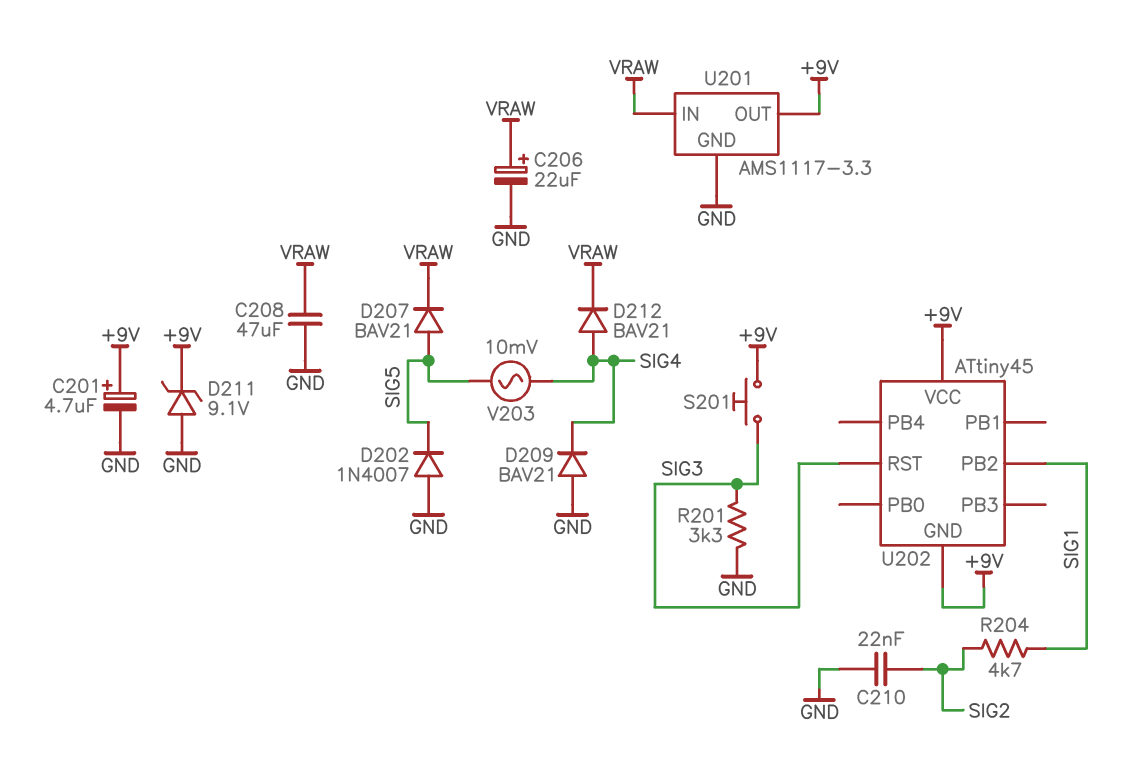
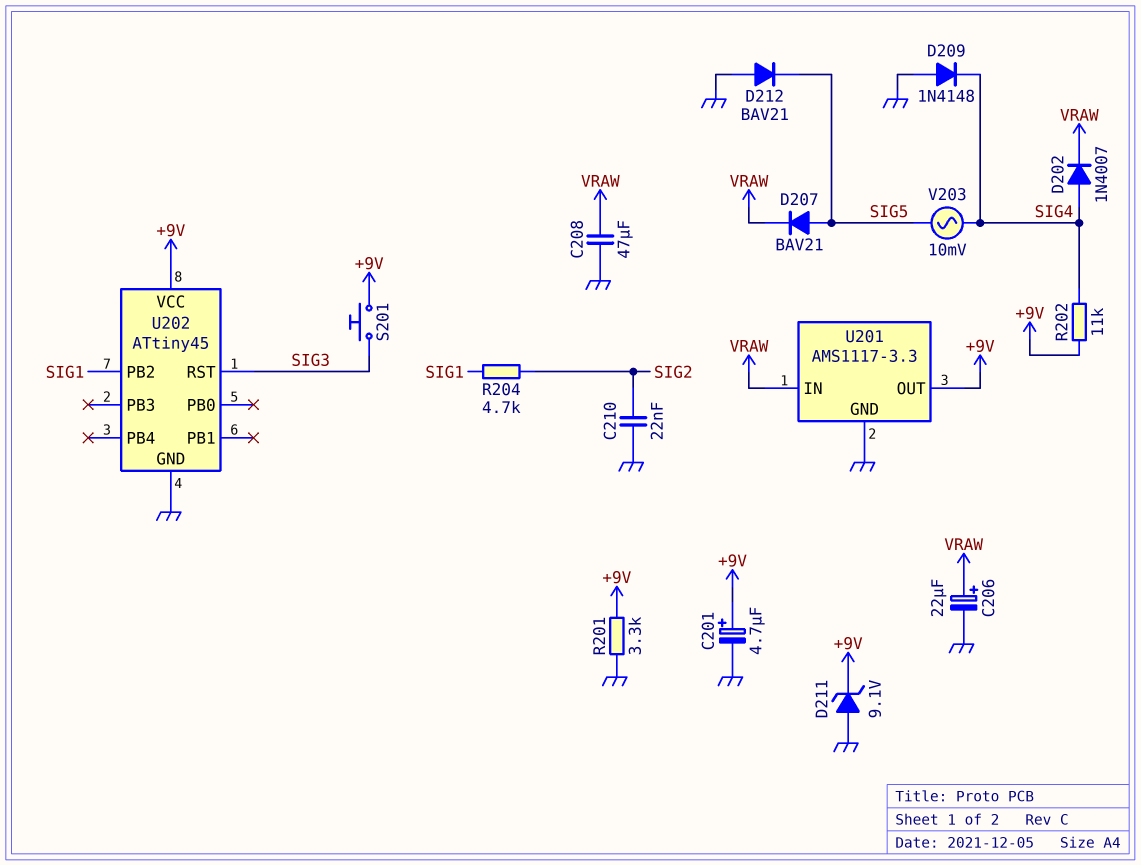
D202: diode 1N4007 (A GND, K SIG5) -> diode 1N4007 (A SIG4, K VRAW)
D209: diode BAV21 (A GND, K SIG4) -> diode 1N4148 (A GND, K SIG4)
D212: diode BAV21 (A SIG4, K VRAW) -> diode BAV21 (A GND, K SIG5)
R201: 3.3k (GND, SIG3) -> 3.3k (+9V, GND)
R202: none -> 11k (+9V, SIG4)
U202 pin GND: +9V -> GND

